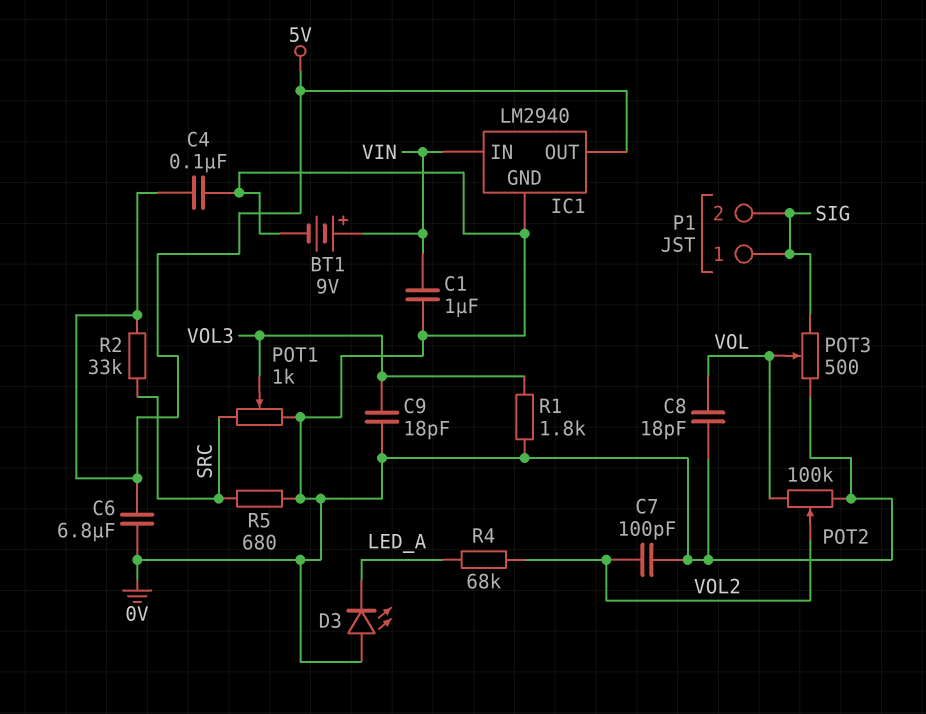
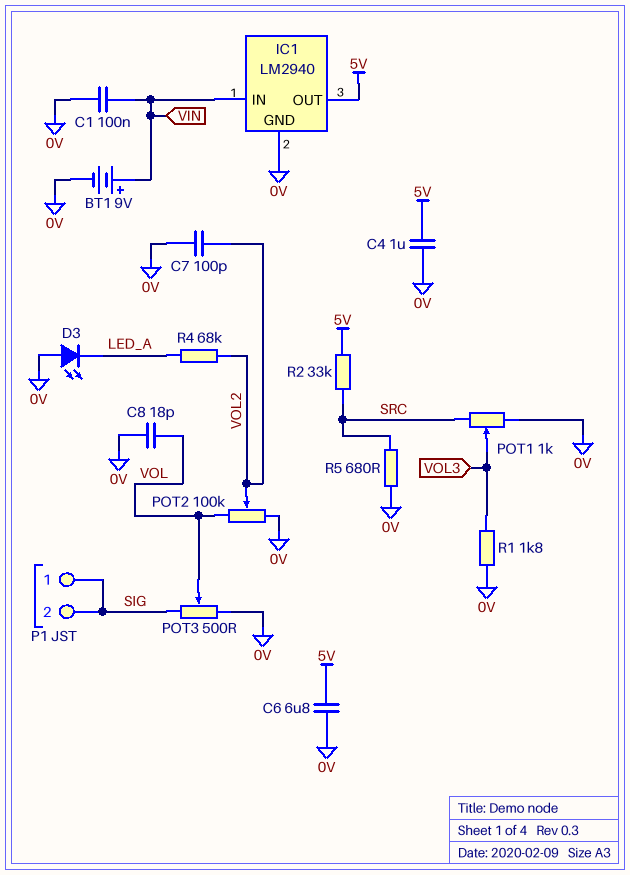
C1: 1uF (0V, VIN) -> 100nF (0V, VIN)
C4: 100nF (0V, 5V) -> 1uF (0V, 5V)
C9: 18pF (0V, VOL3) -> none

